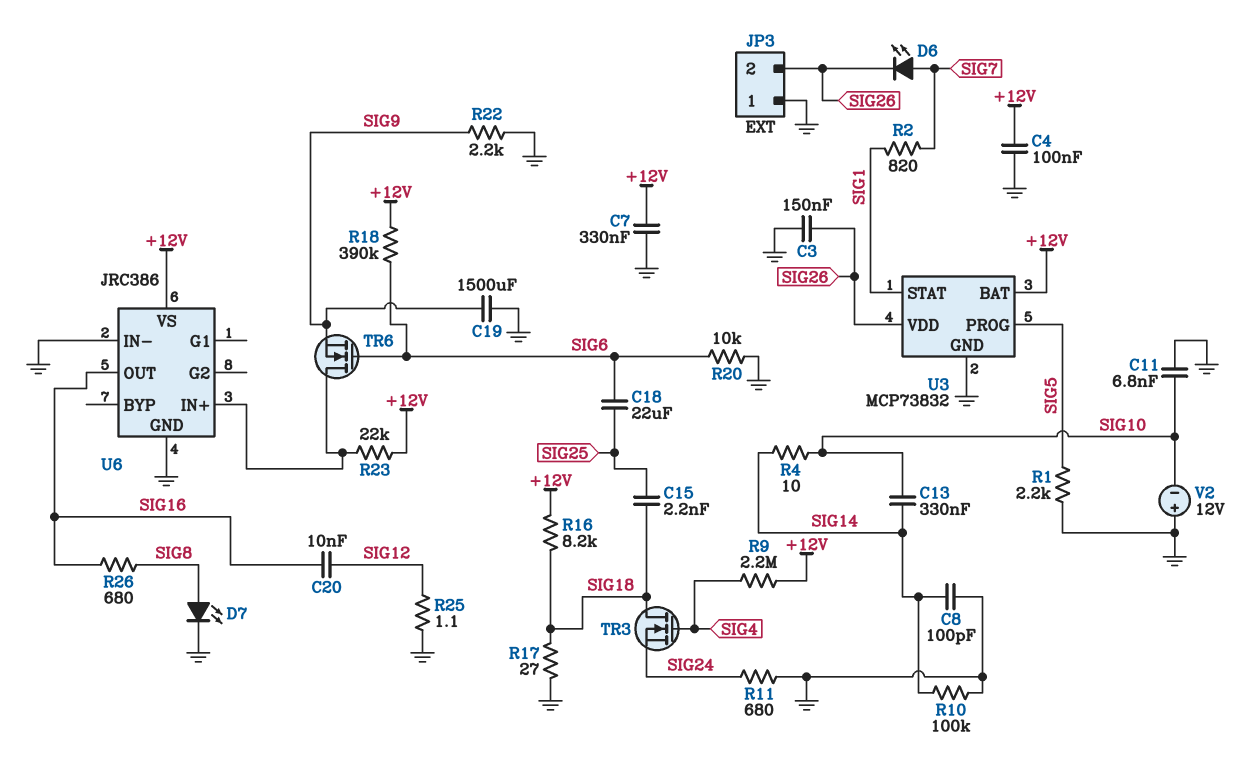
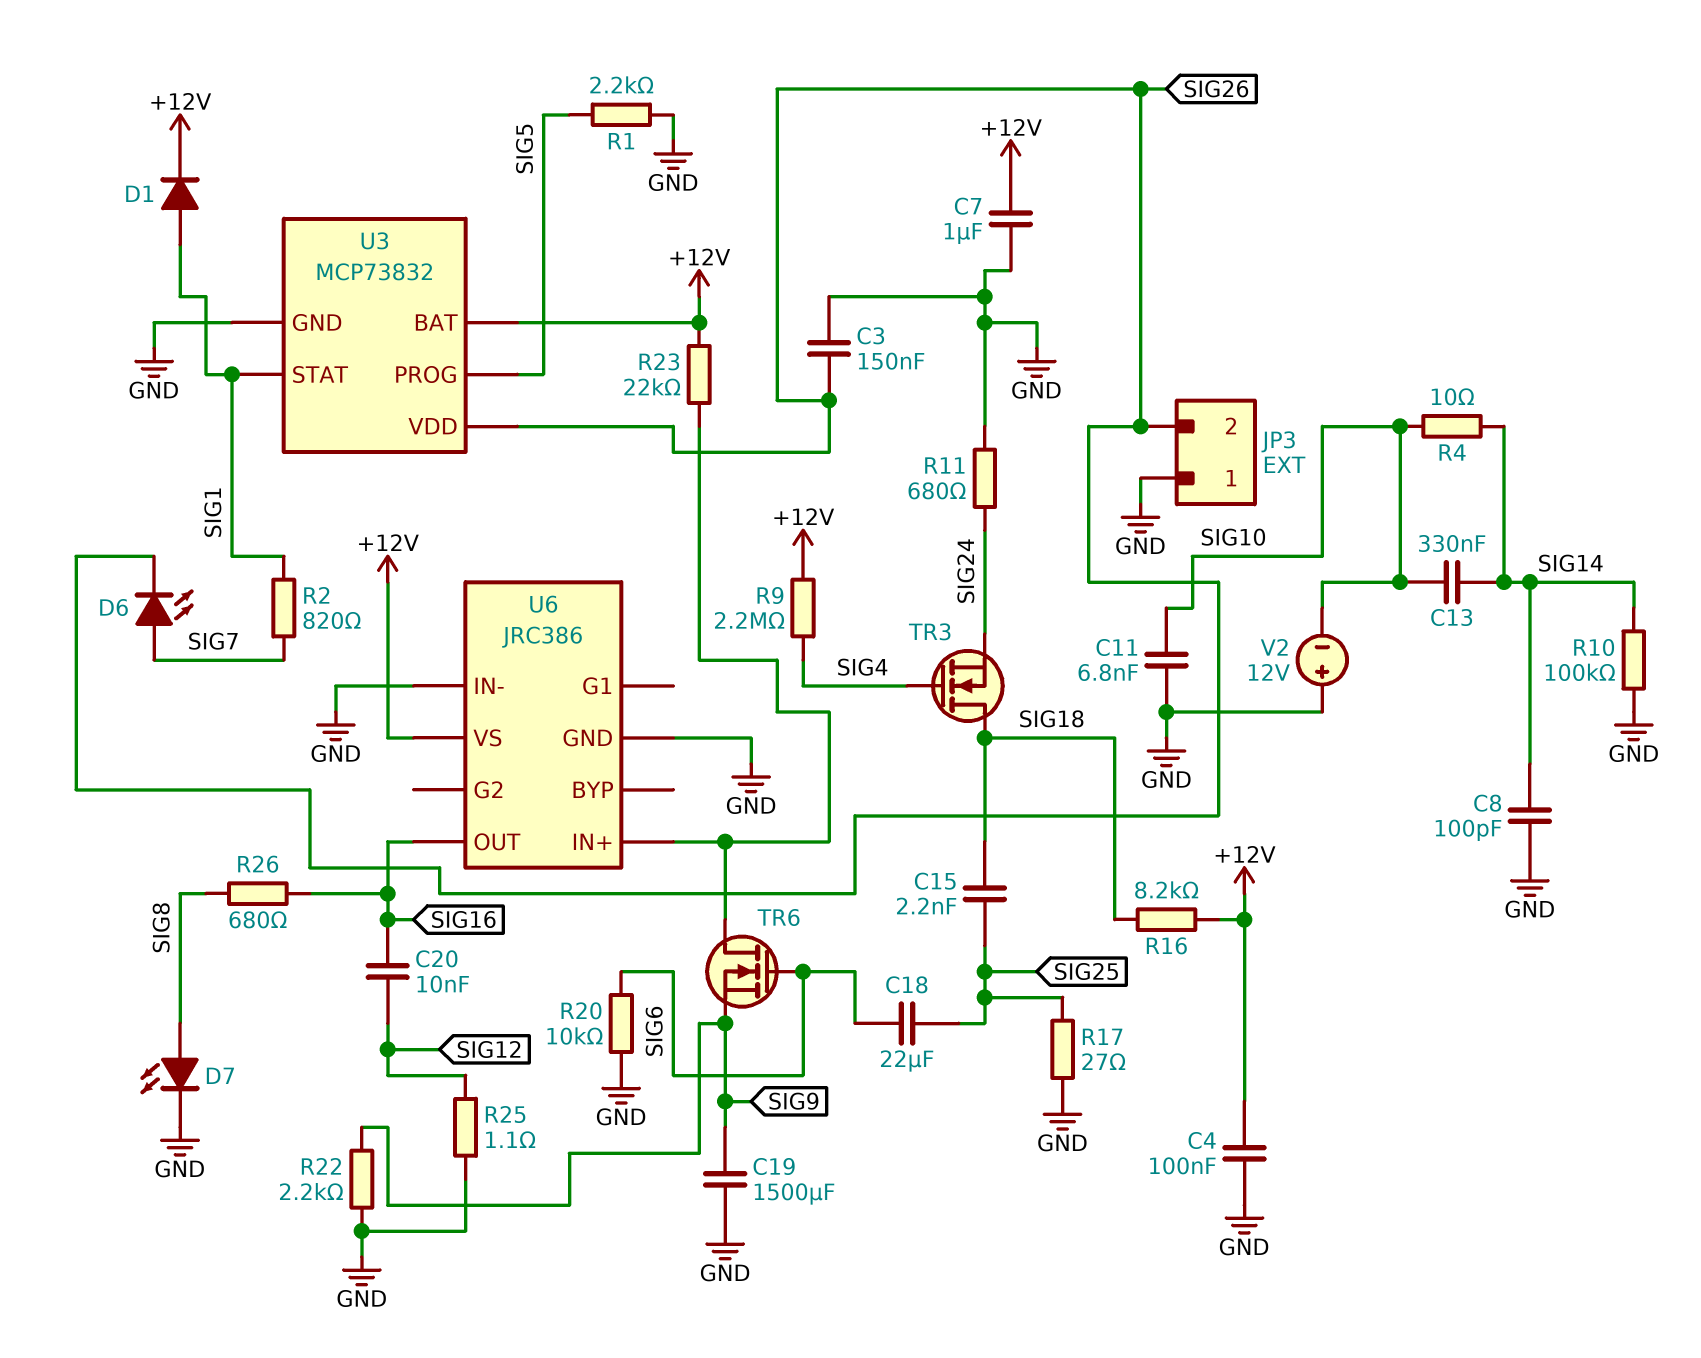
C7: 330nF (+12V, GND) -> 1uF (+12V, GND)
D1: none -> diode (A SIG1, K +12V)
R17: 27 (GND, SIG18) -> 27 (GND, SIG25)
R18: 390k (+12V, SIG6) -> none

